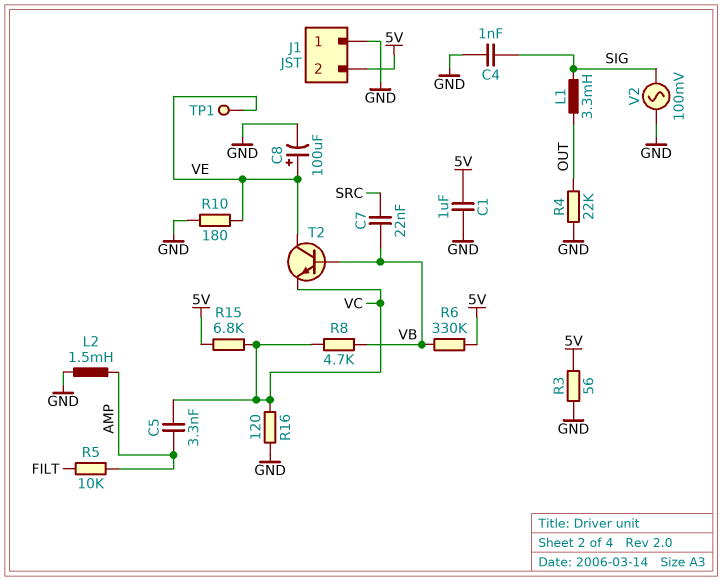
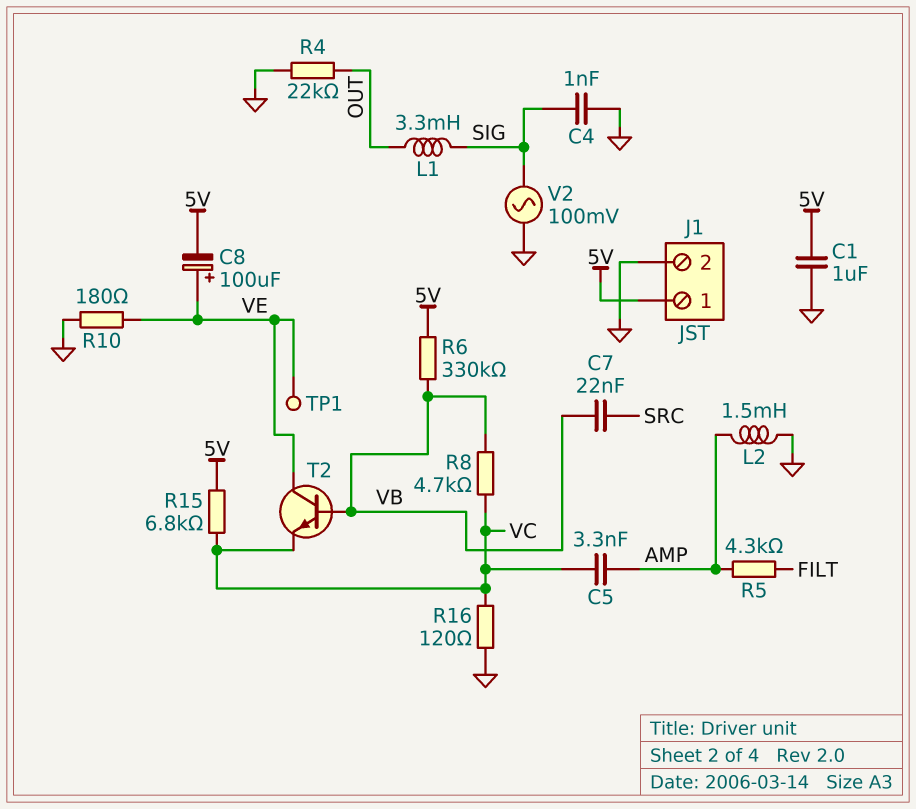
C8: 100uF (plus VE, minus GND) -> 100uF (plus VE, minus 5V)
J1 pin 1: GND -> 5V
J1 pin 2: 5V -> GND
R3: 56 (5V, GND) -> none
R5: 10k (AMP, FILT) -> 4.3k (AMP, FILT)

